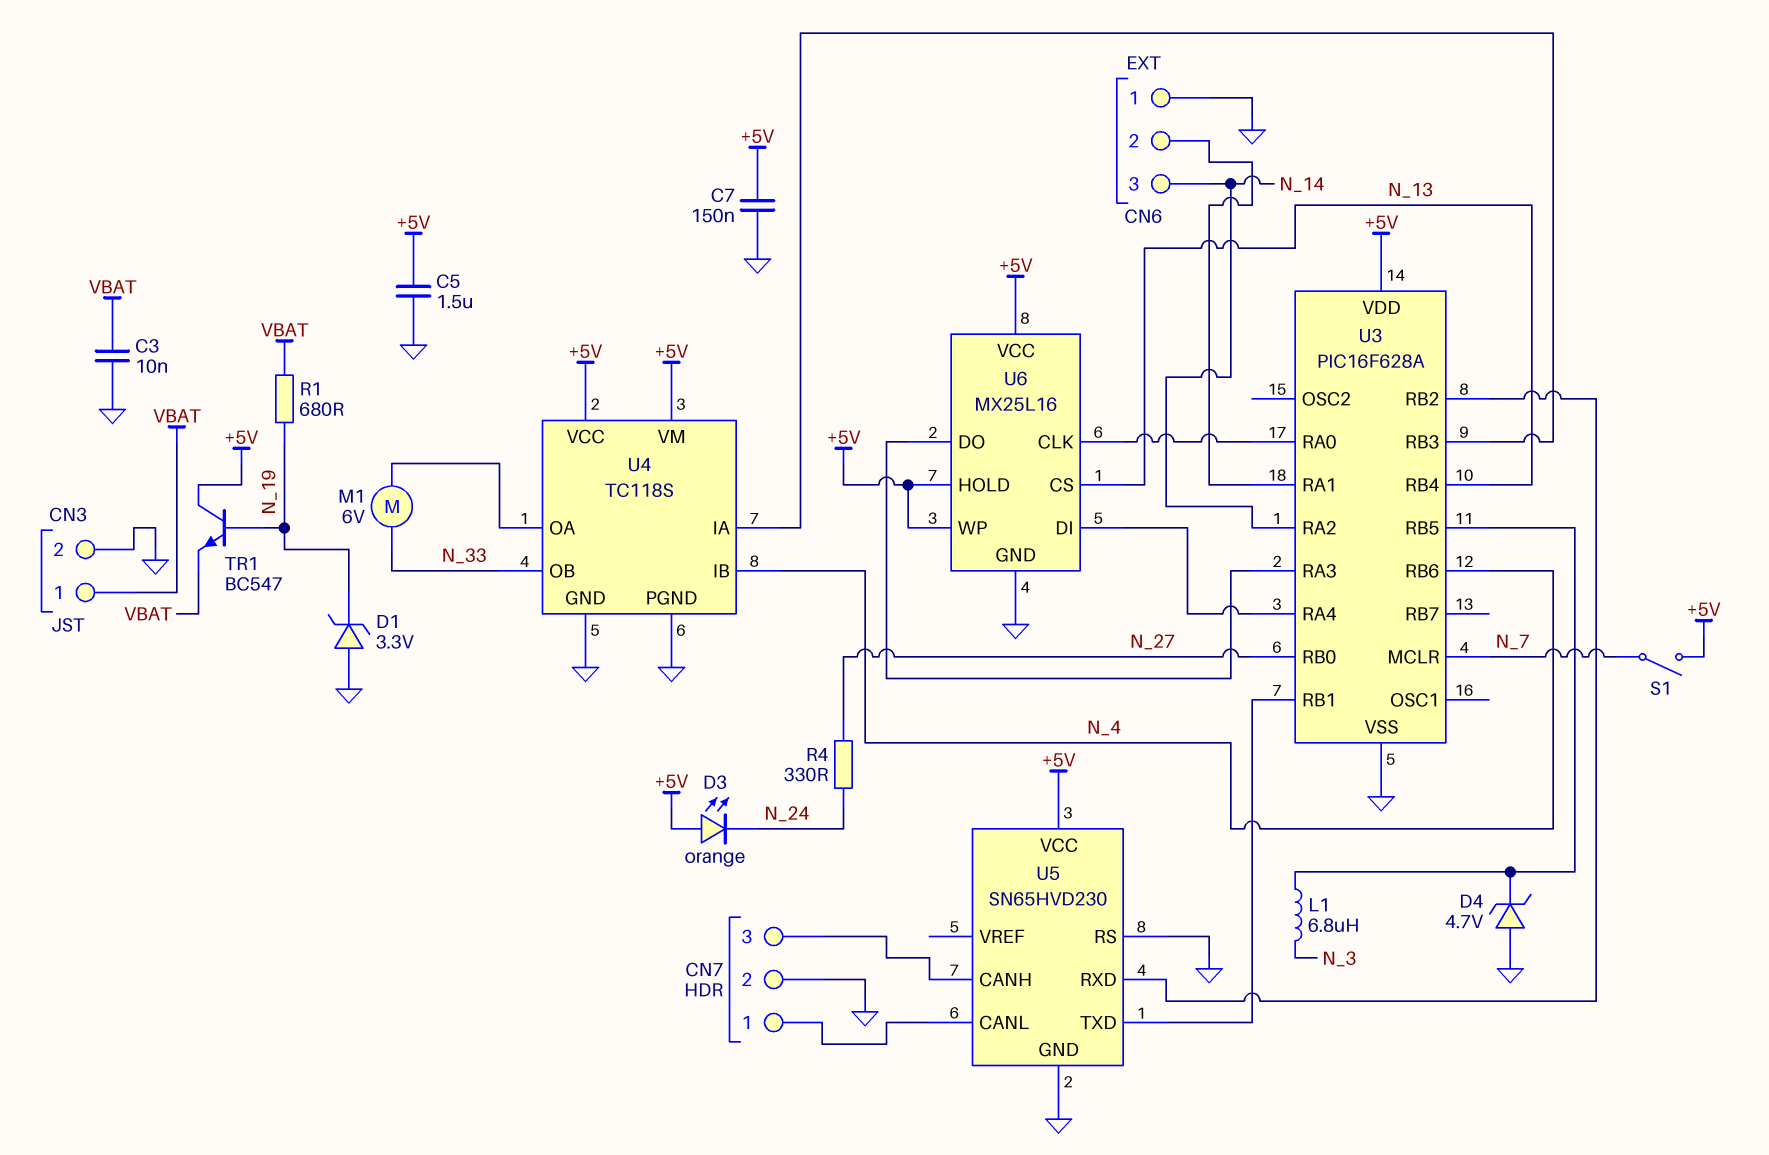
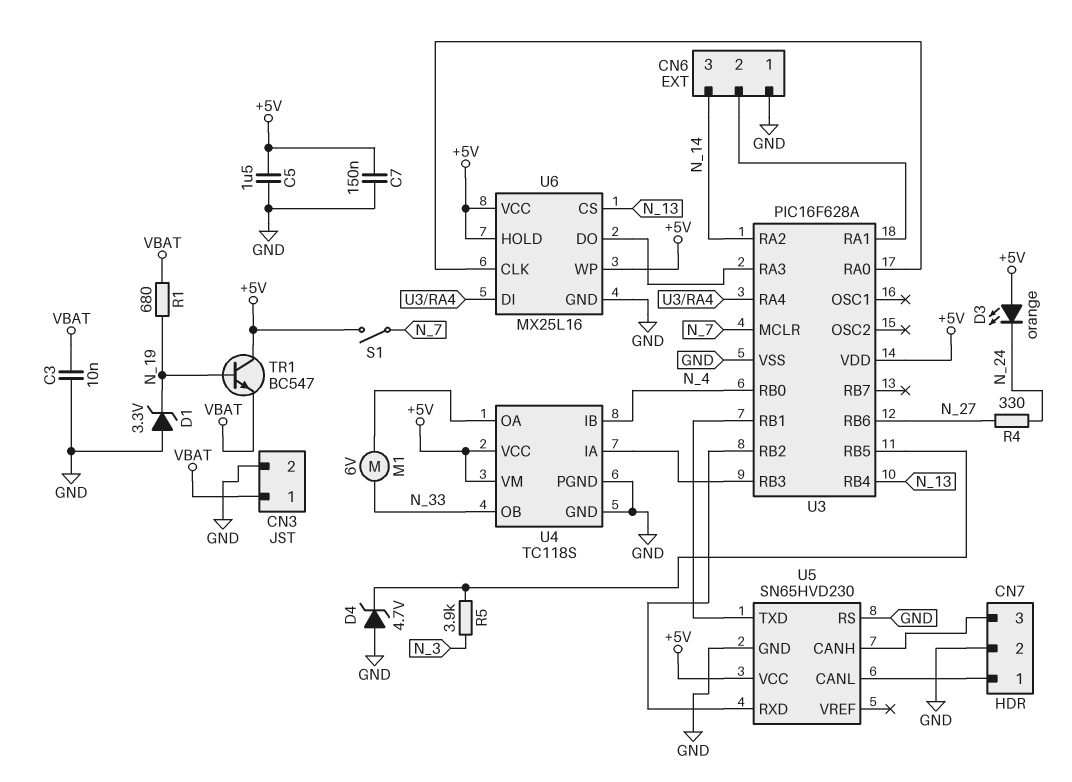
L1: 6.8uH (N_3, U3/RB5) -> none
R5: none -> 3.9k (N_3, U3/RB5)
U3 pin RB0: N_27 -> N_4
U3 pin RB6: N_4 -> N_27

